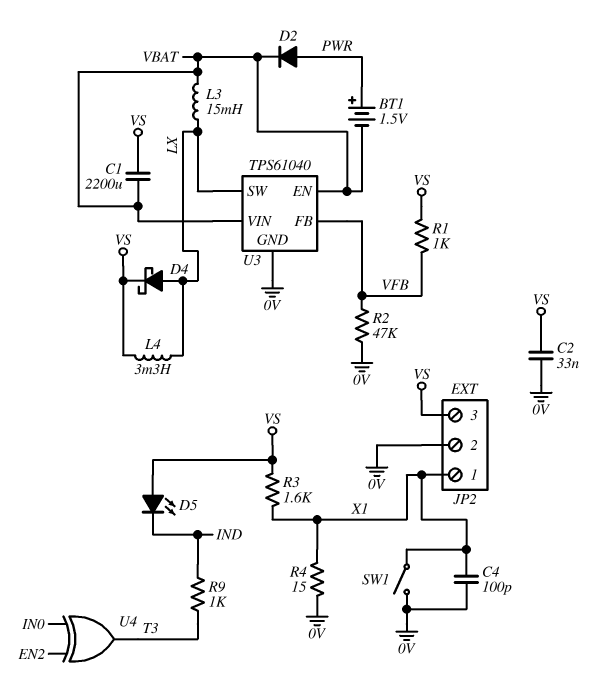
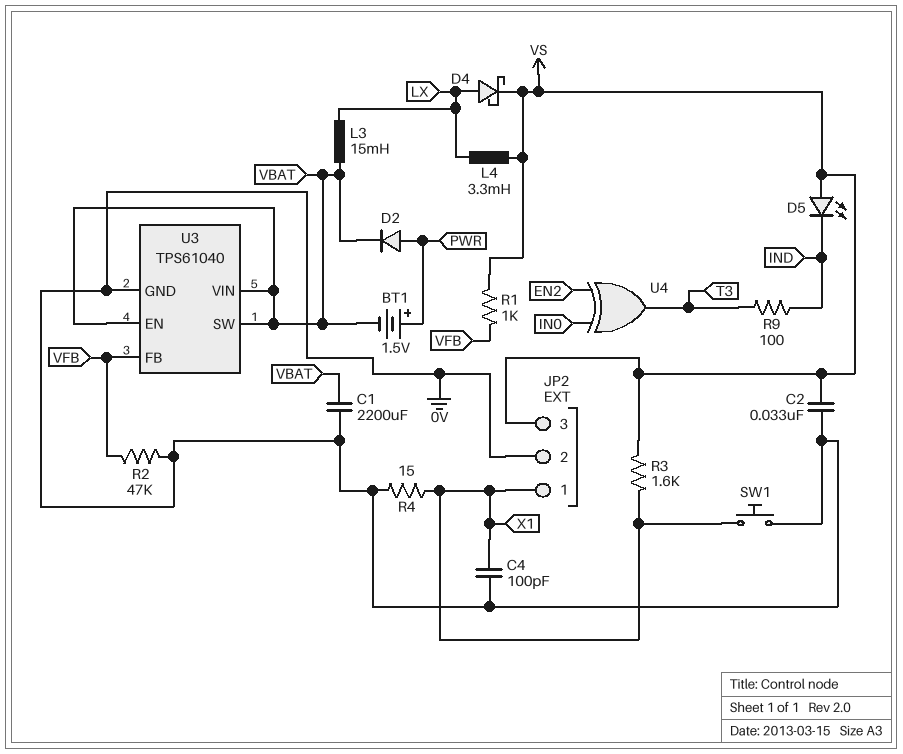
C1: 2200uF (VBAT, VS) -> 2200uF (0V, VBAT)
R9: 1k (IND, T3) -> 100 (IND, T3)
SW1: switch (0V, X1) -> button (0V, X1)
U3 pin SW: LX -> VBAT

